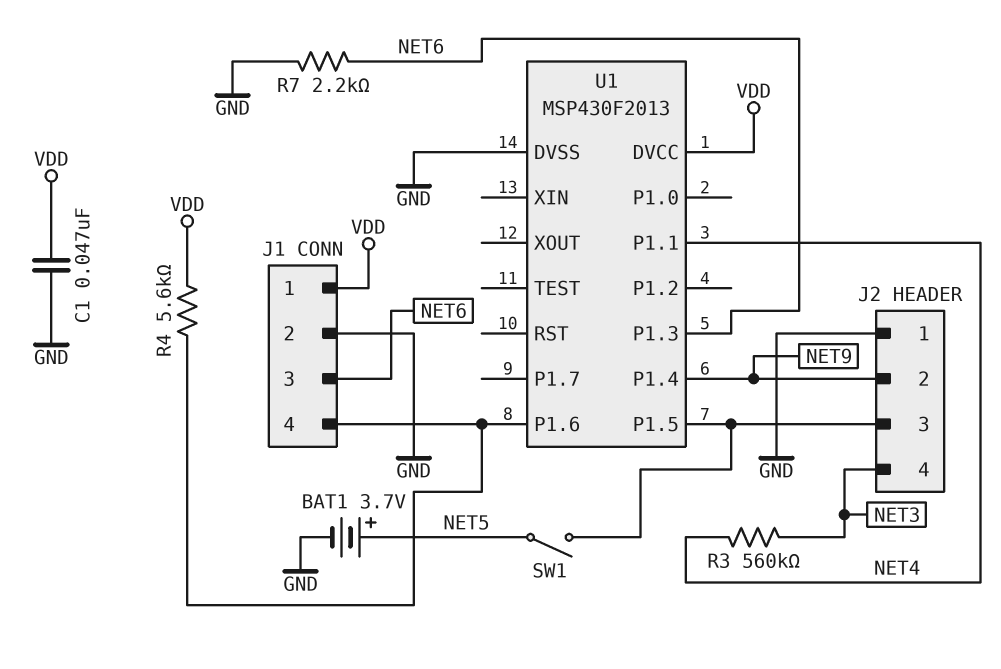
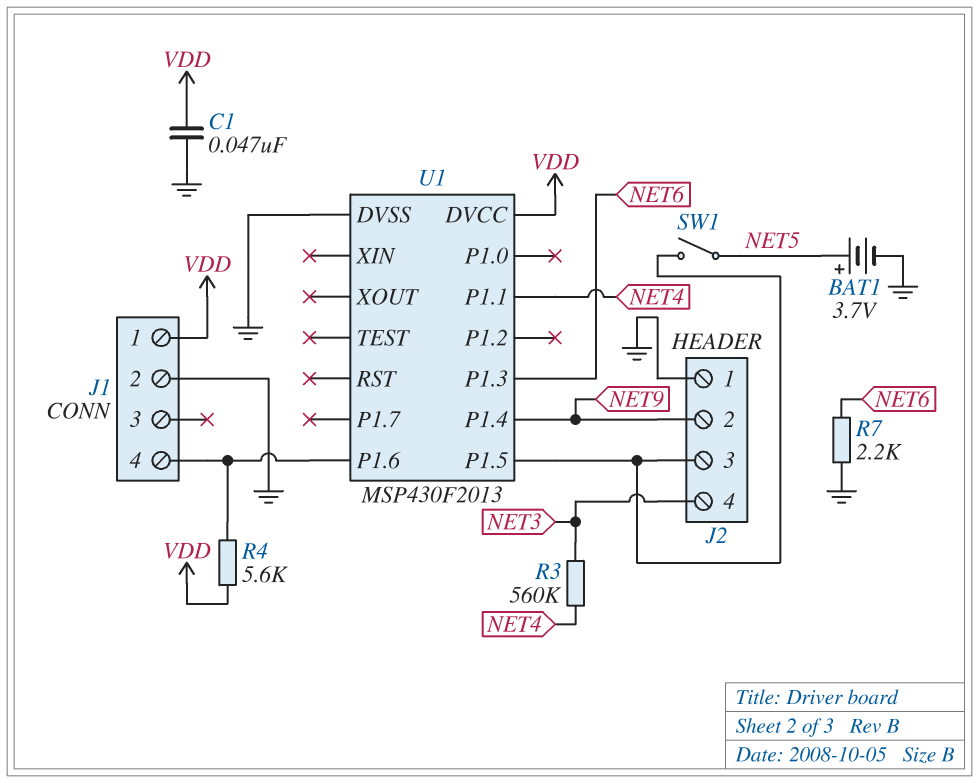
J1 pin 3: NET6 -> none

